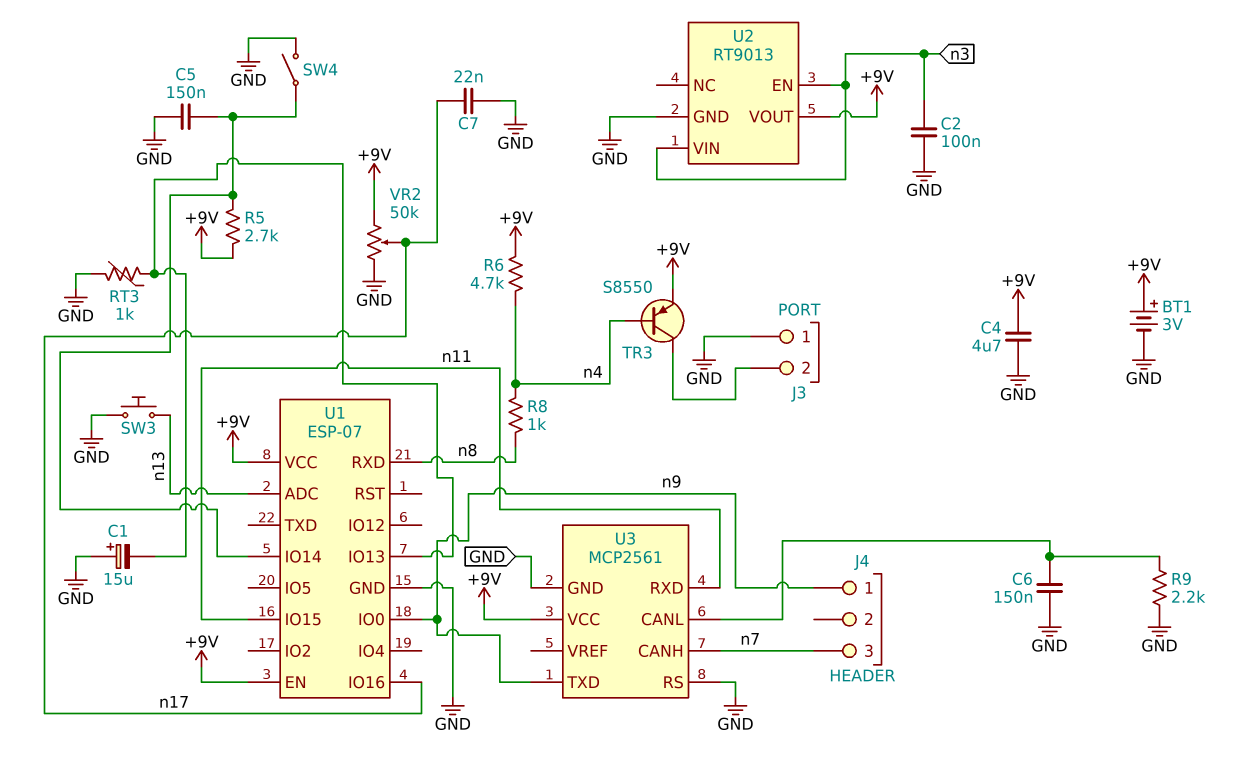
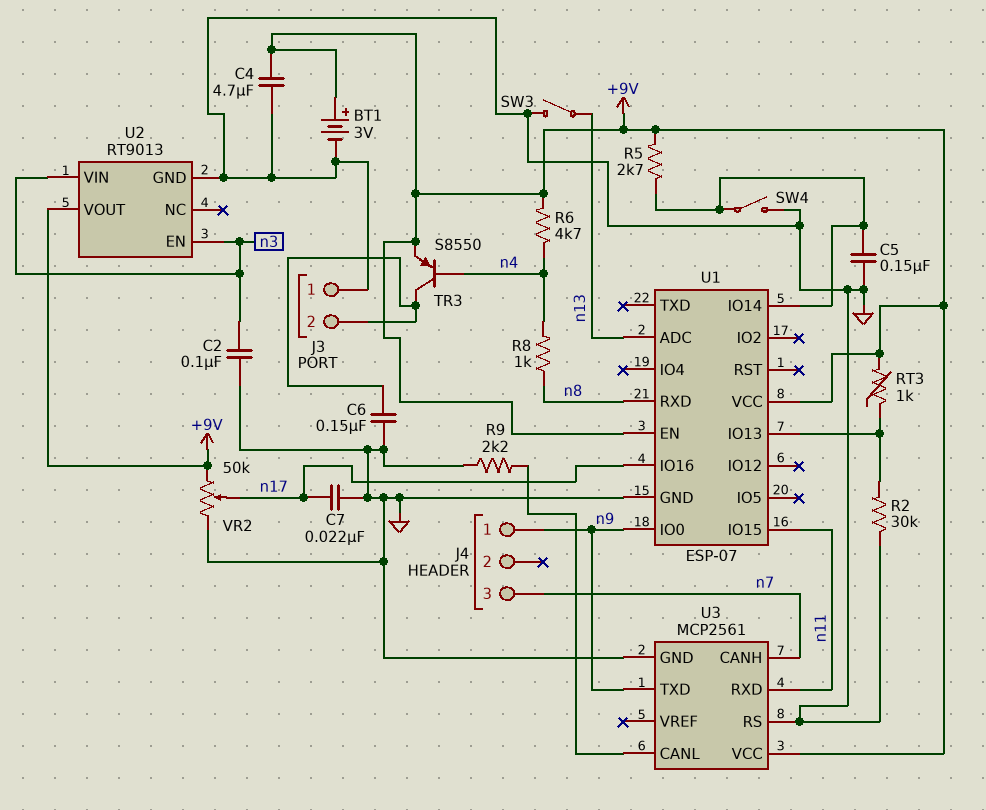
C1: 15uF (plus GND, minus U1/IO13) -> none
C6: 150nF (GND, U3/CANL) -> 150nF (GND, J3/2)
R2: none -> 30k (GND, U1/IO13)
RT3: 1k (GND, U1/IO13) -> 1k (+9V, U1/IO13)
SW3: button (GND, n13) -> switch (GND, n13)

